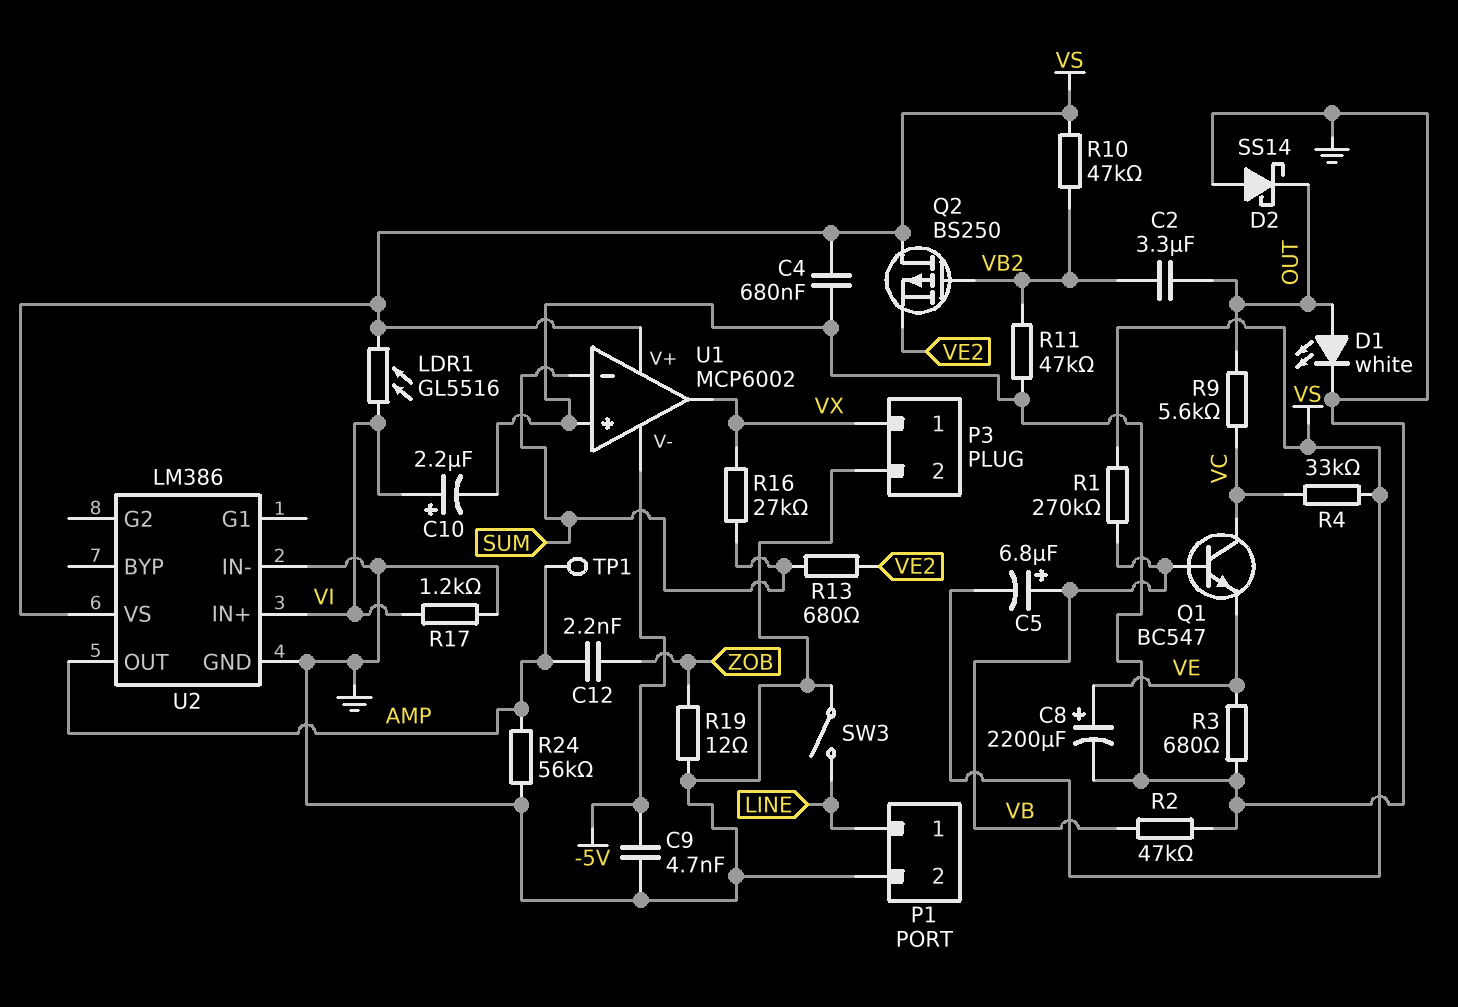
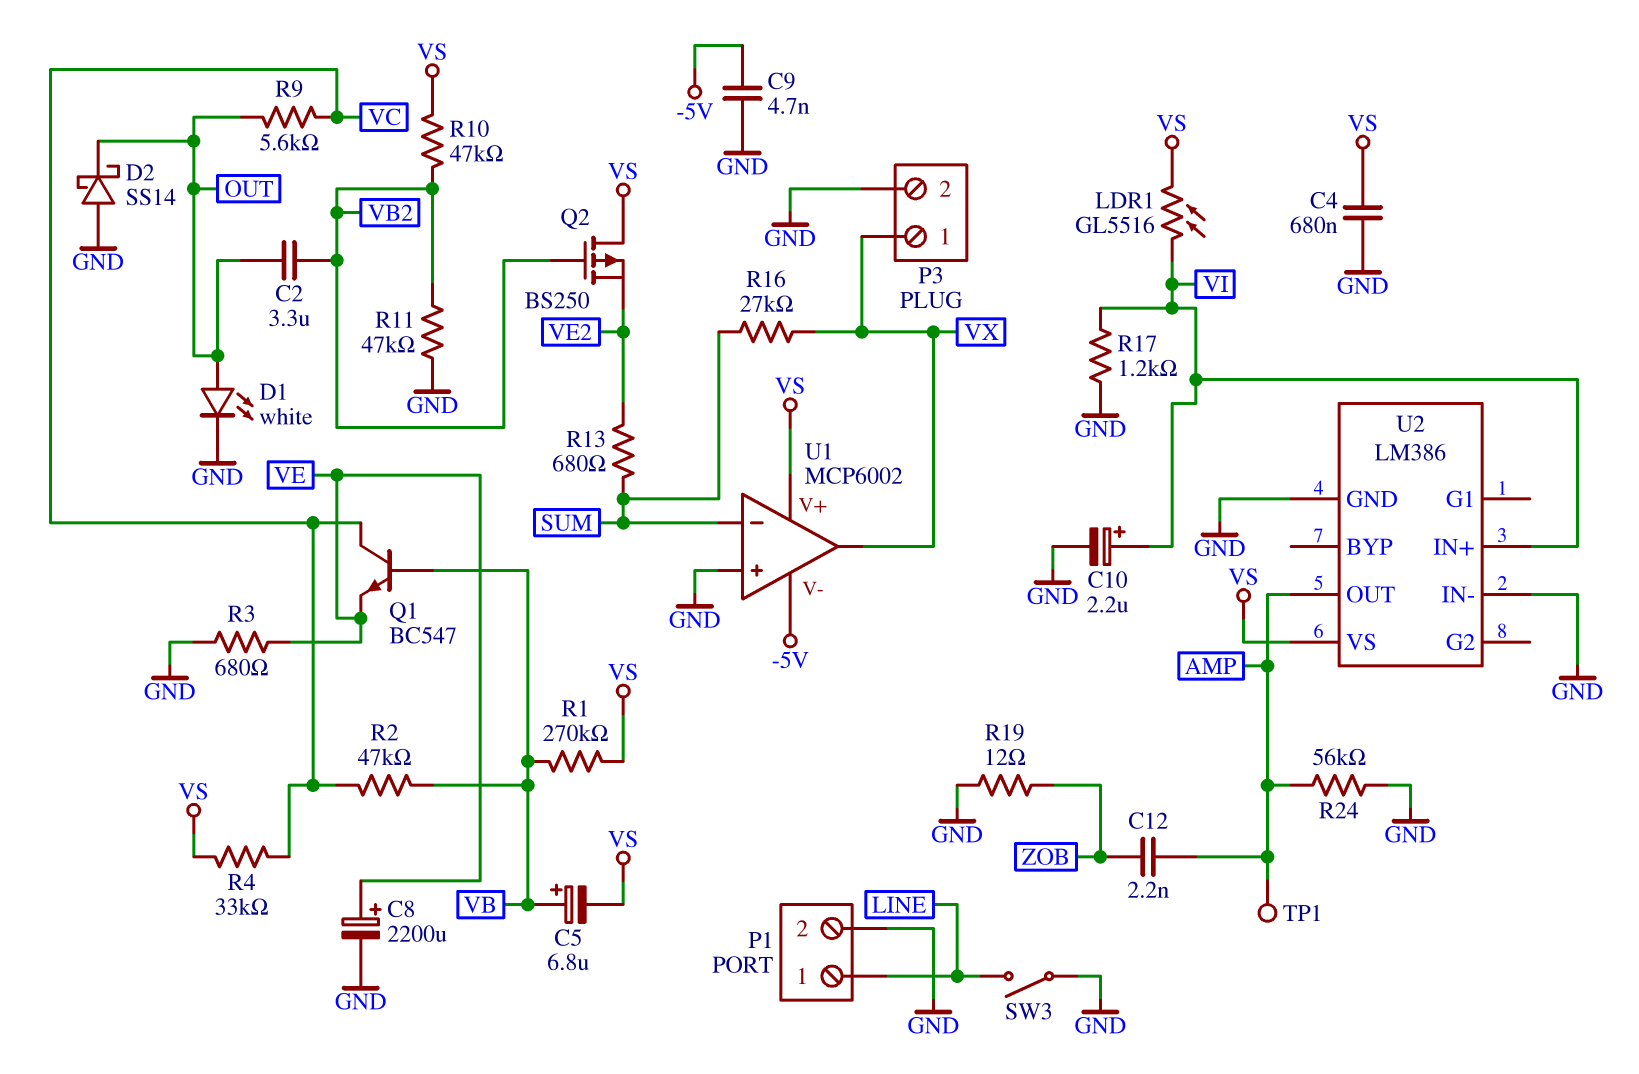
R2: 47k (GND, VB) -> 47k (VB, VC)

